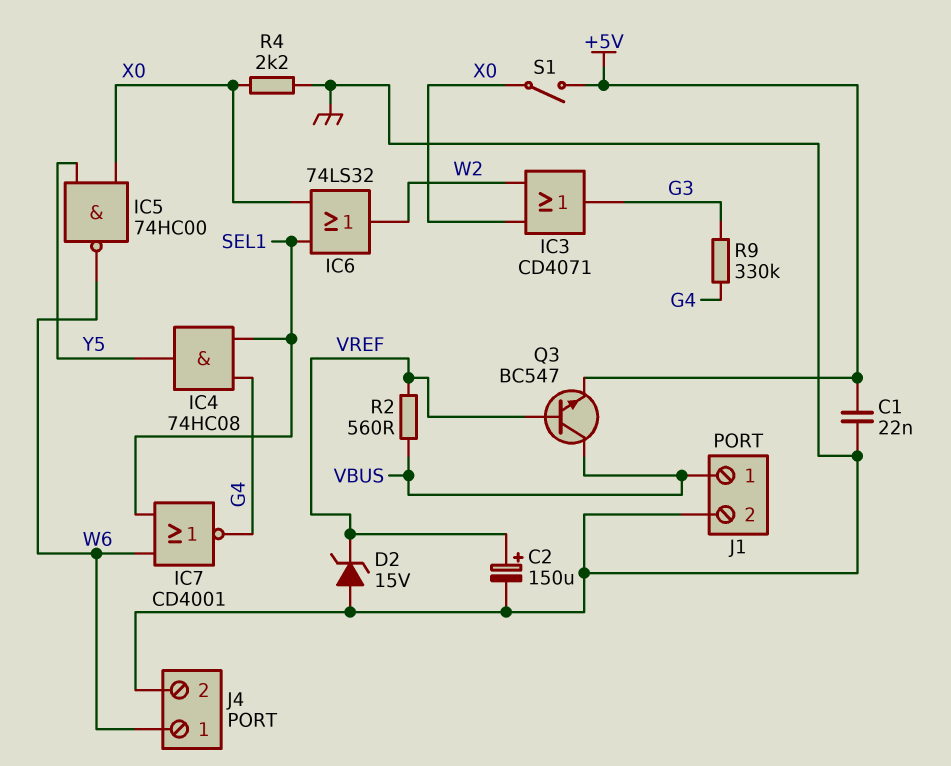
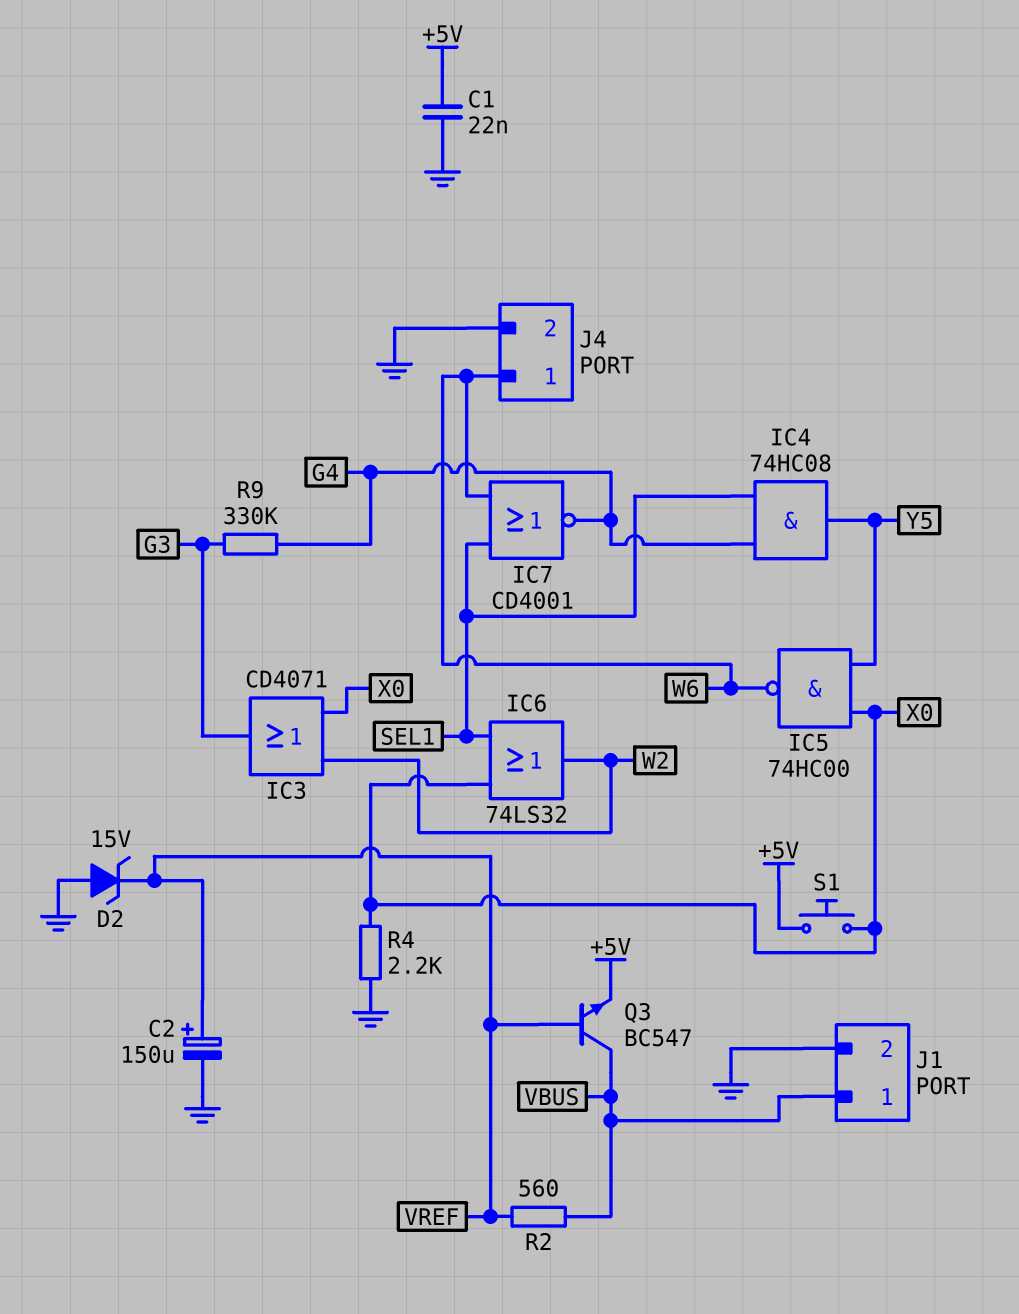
S1: switch (+5V, X0) -> button (+5V, X0)

